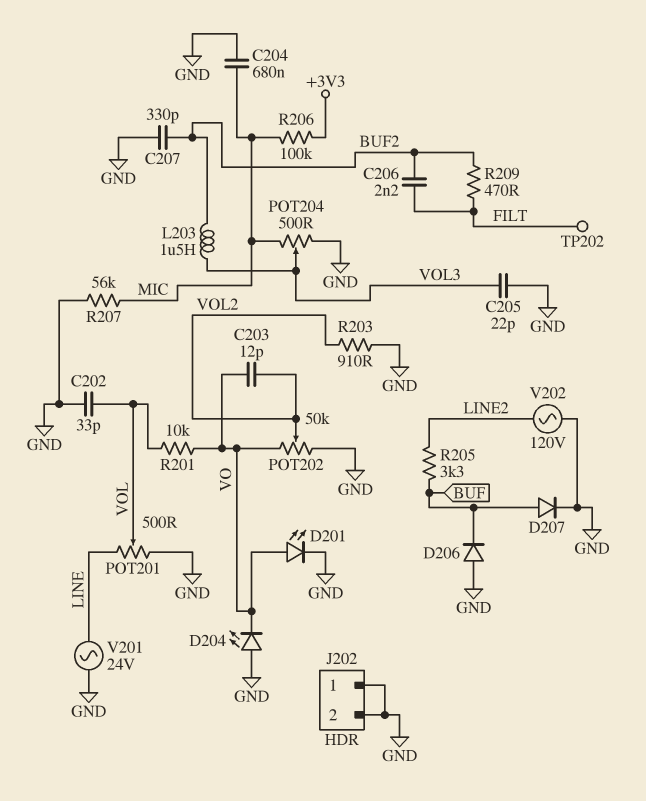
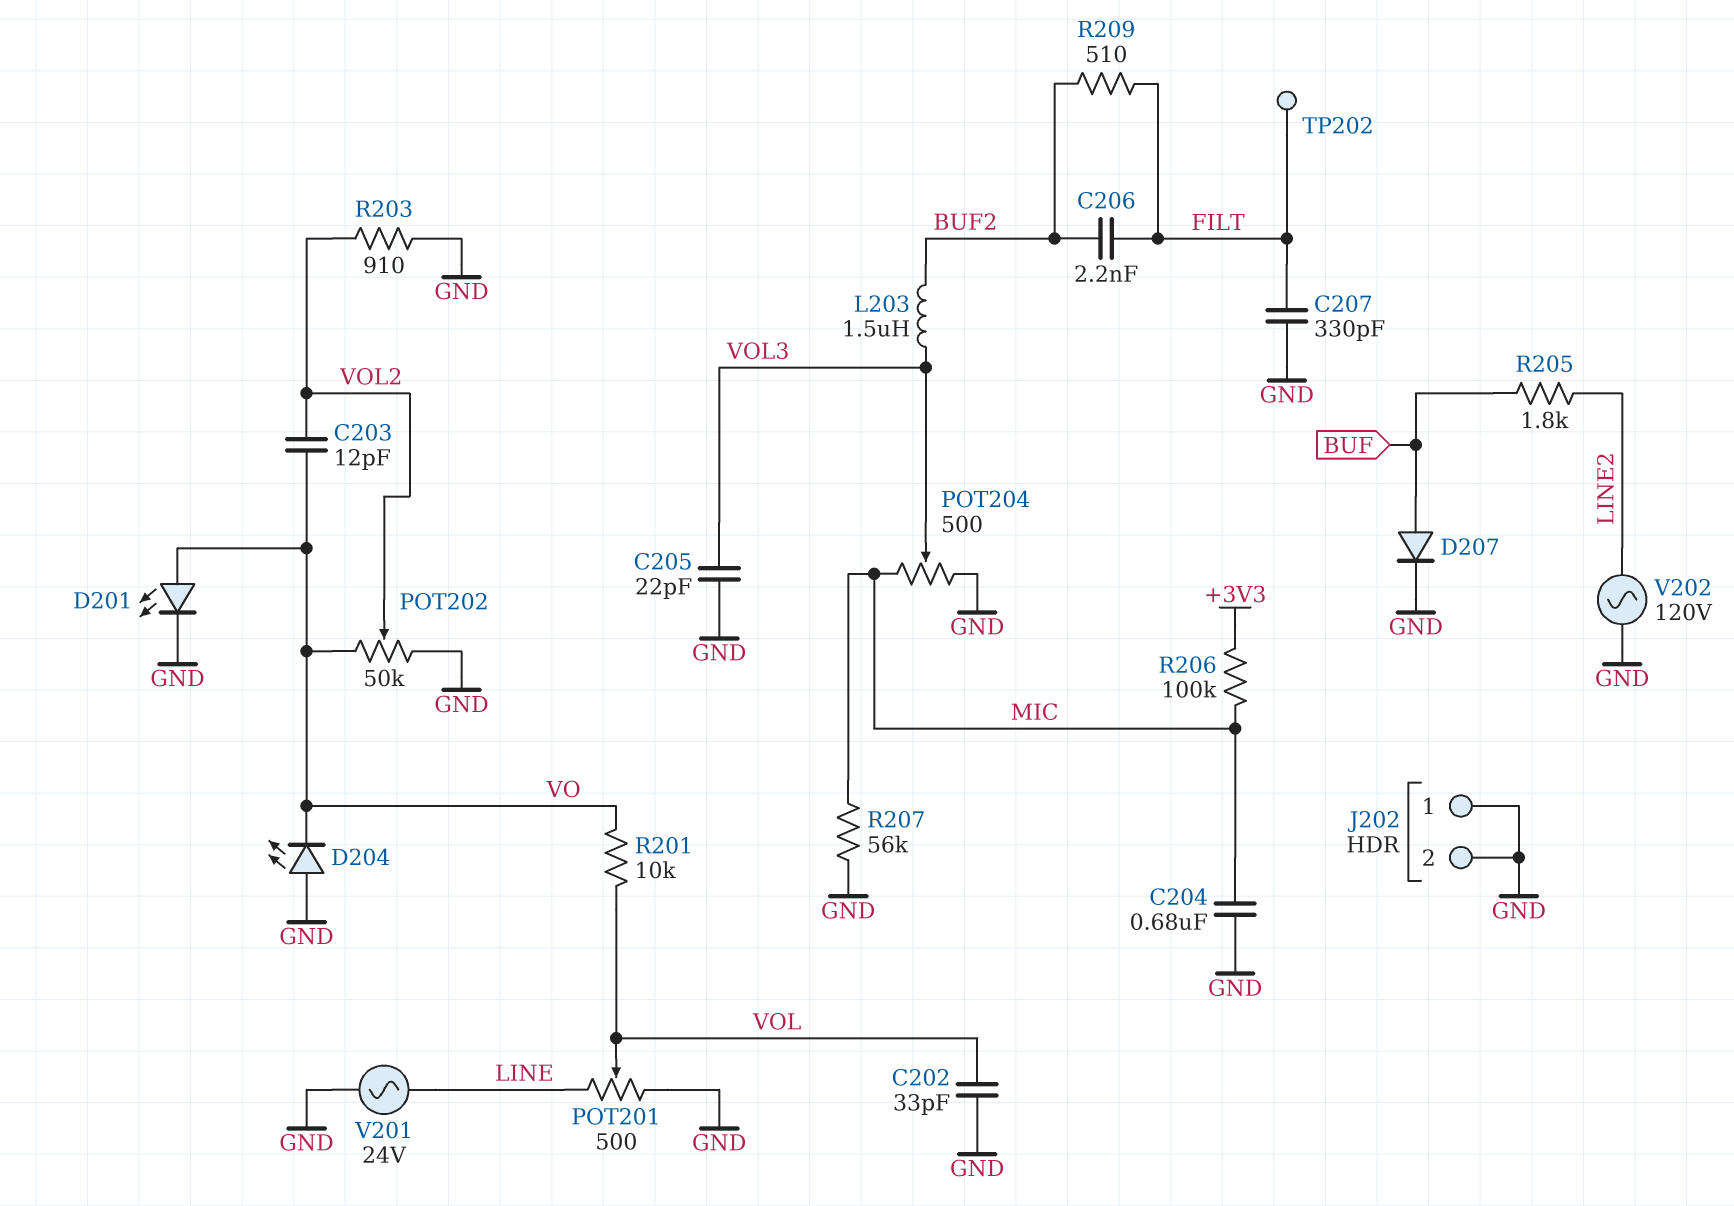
C207: 330pF (BUF2, GND) -> 330pF (FILT, GND)
D206: diode (A GND, K BUF) -> none
R205: 3.3k (BUF, LINE2) -> 1.8k (BUF, LINE2)
R209: 470 (BUF2, FILT) -> 510 (BUF2, FILT)

